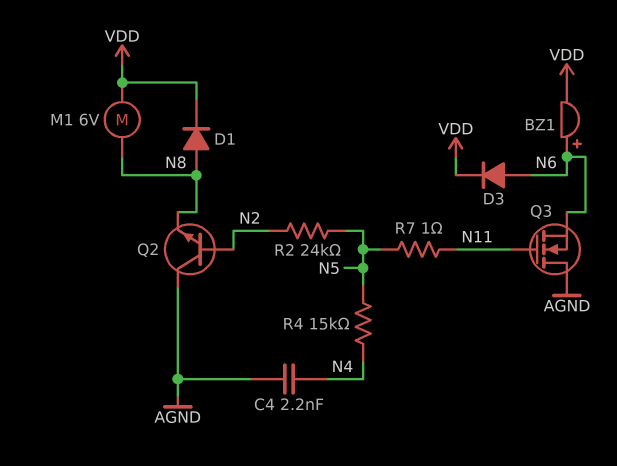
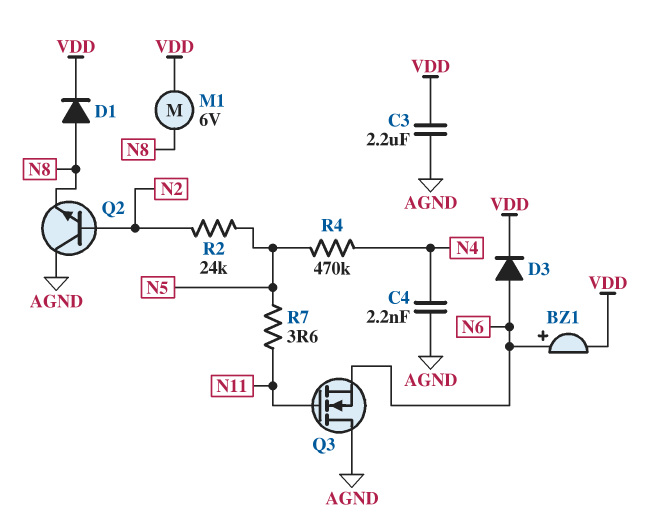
C3: none -> 2.2uF (AGND, VDD)
R4: 15k (N4, N5) -> 470k (N4, N5)
R7: 1 (N5, N11) -> 3.6 (N5, N11)

